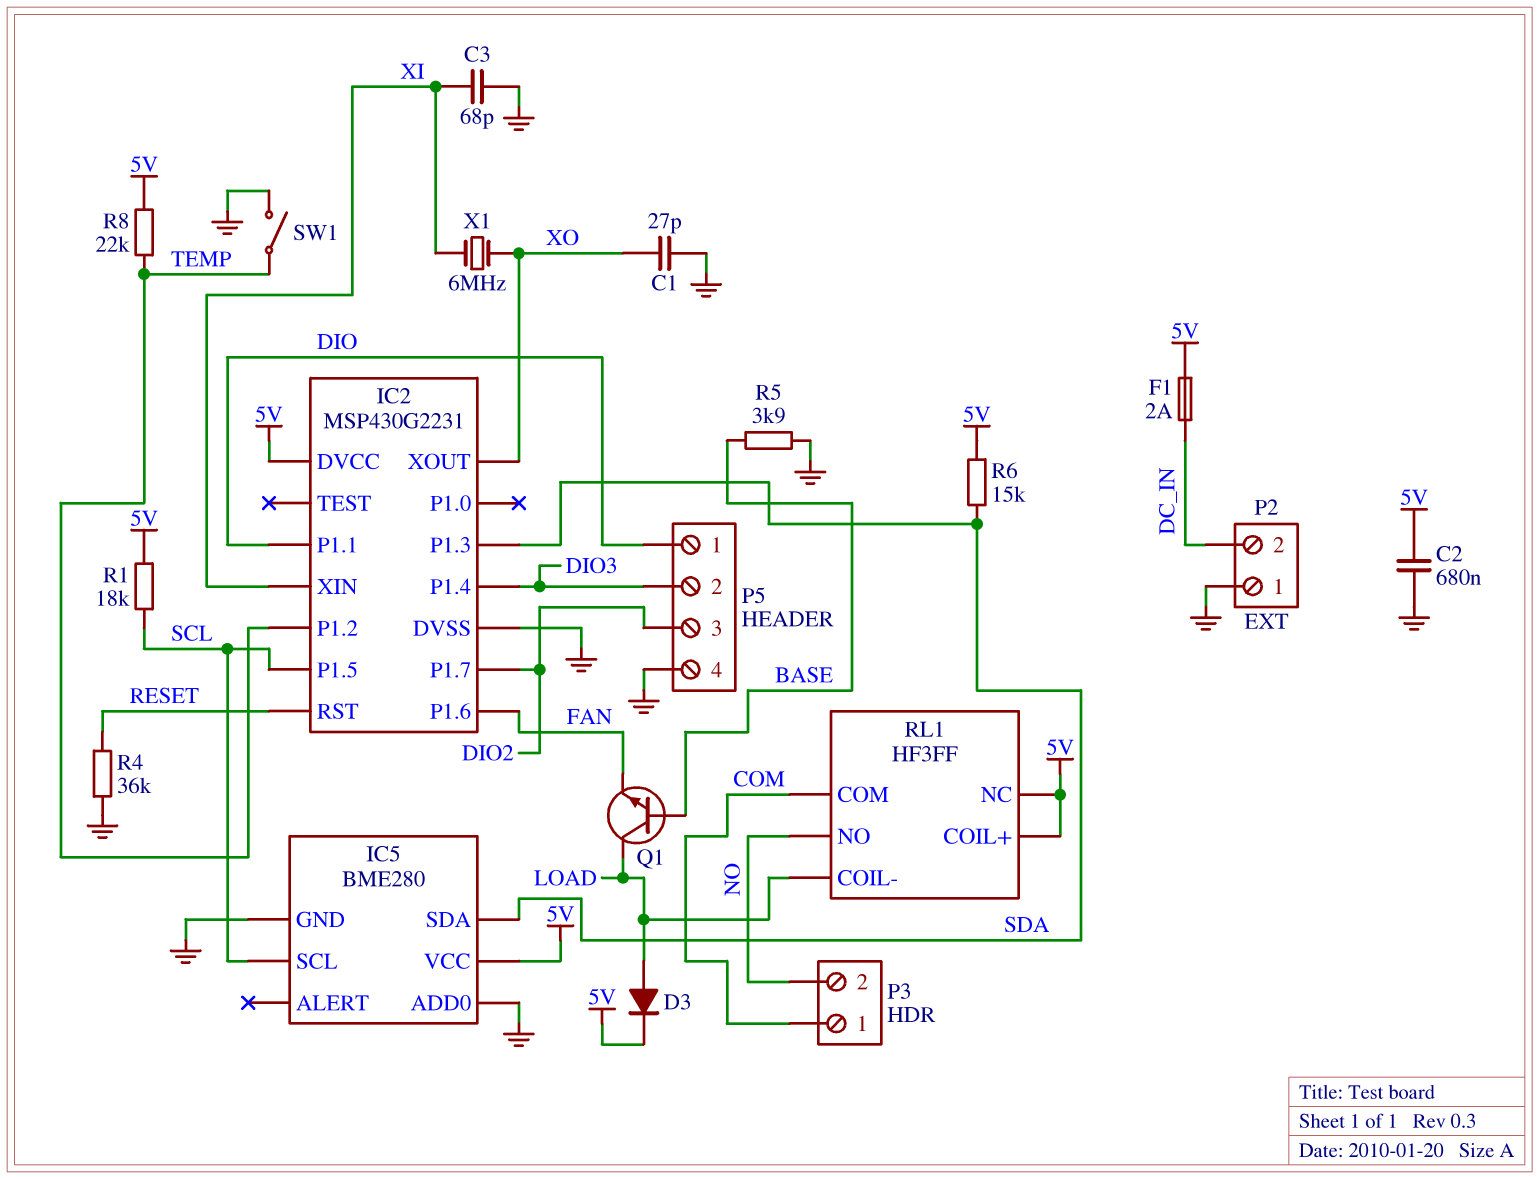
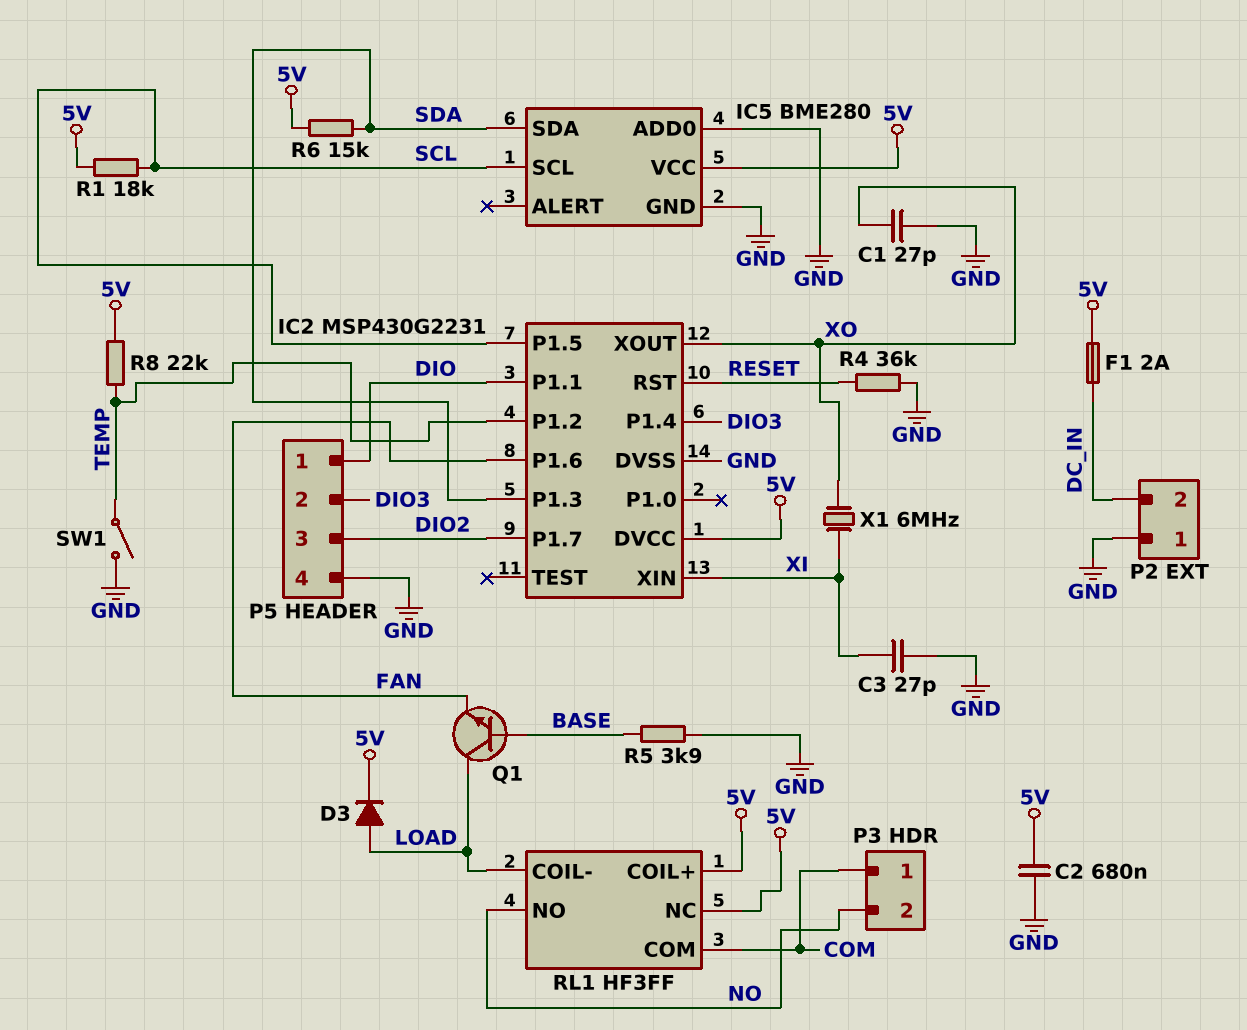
C3: 68pF (GND, XI) -> 27pF (GND, XI)

